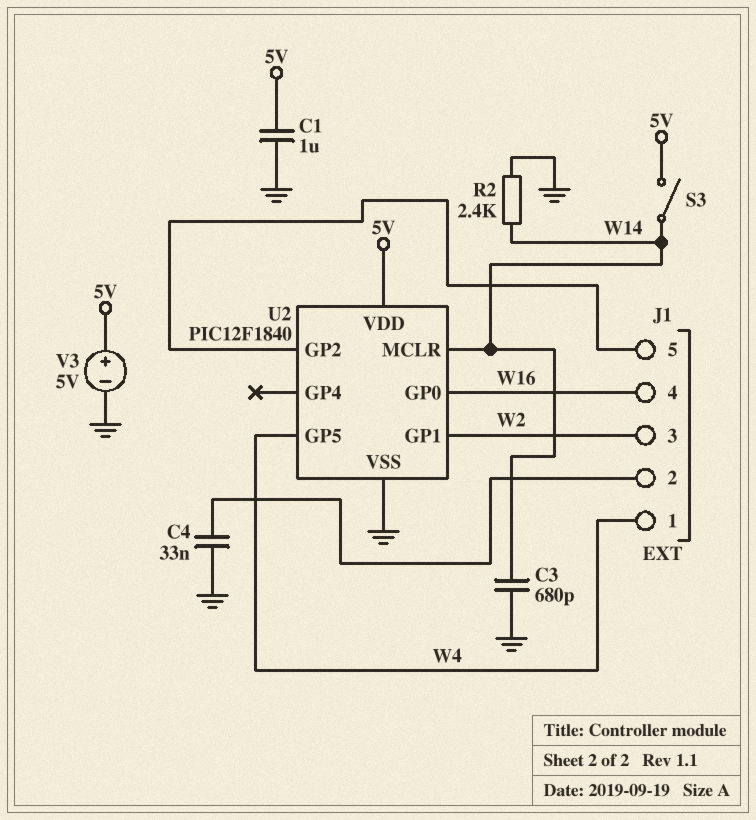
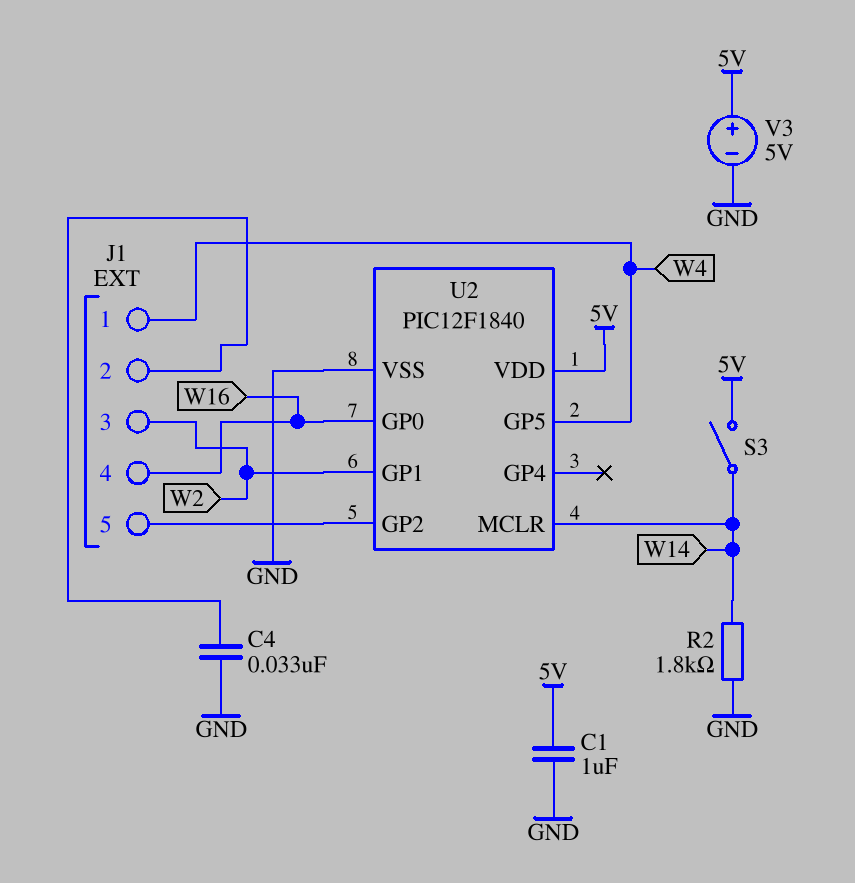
C3: 680pF (GND, W14) -> none
R2: 2.4k (GND, W14) -> 1.8k (GND, W14)

